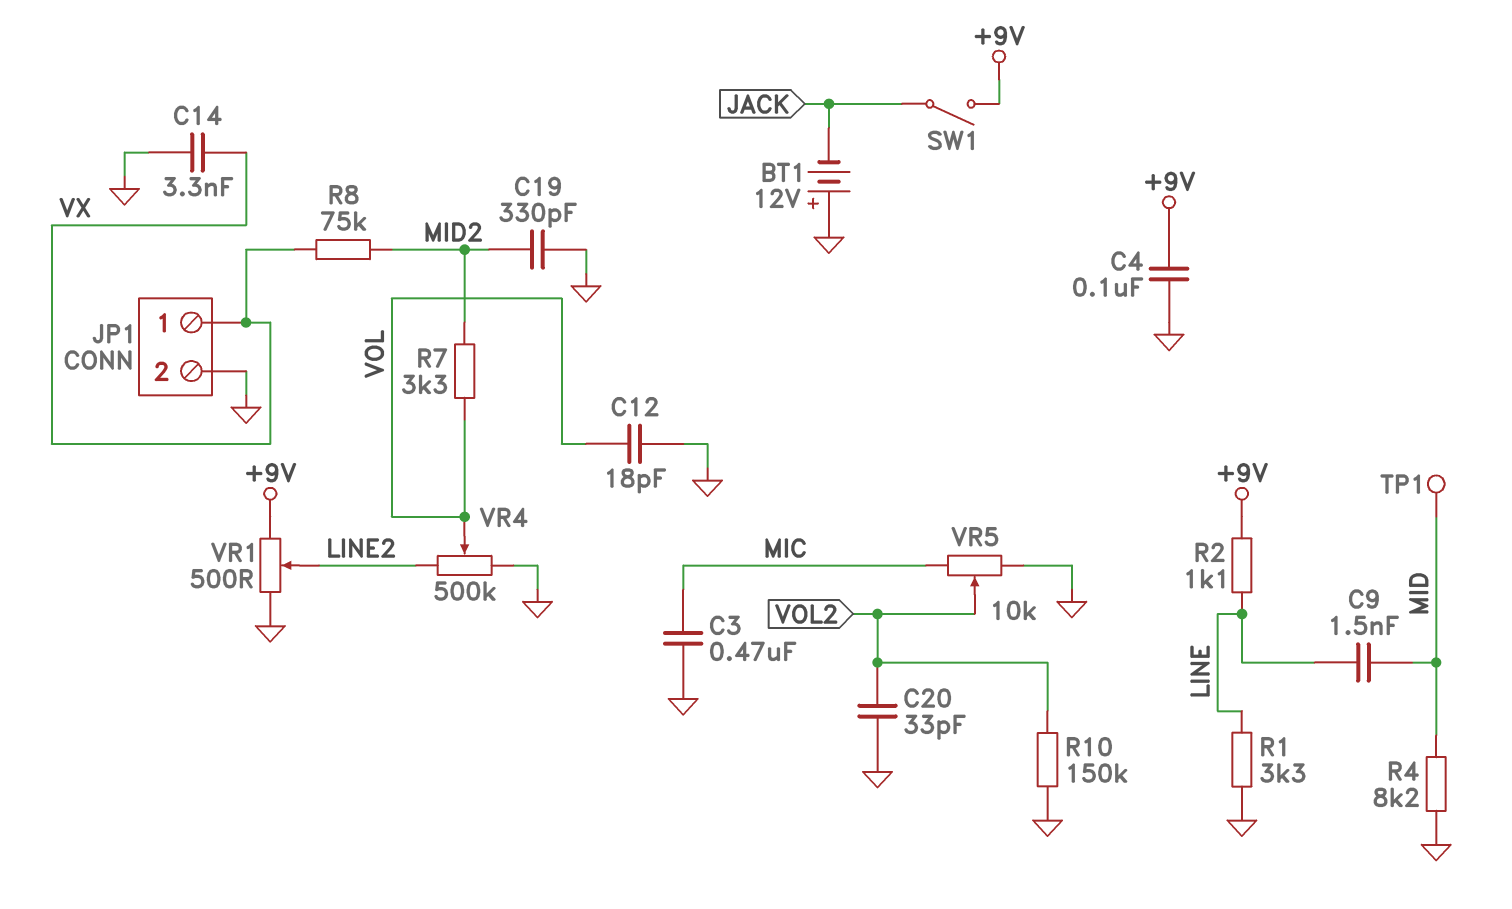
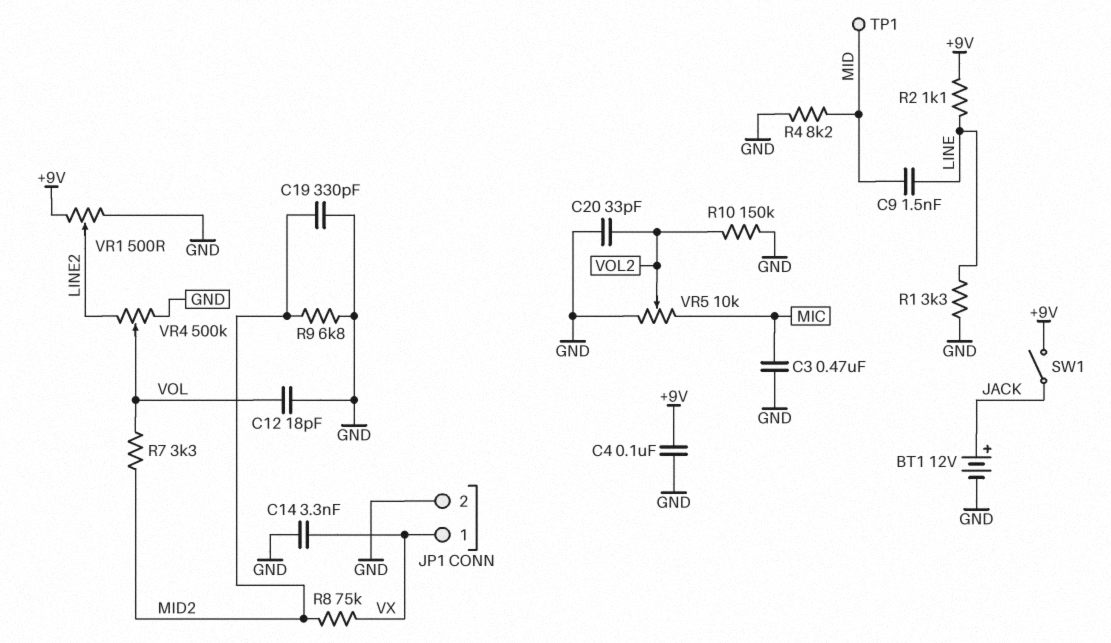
BT1: 12V (plus GND, minus JACK) -> 12V (plus JACK, minus GND)
R9: none -> 6.8k (GND, MID2)

